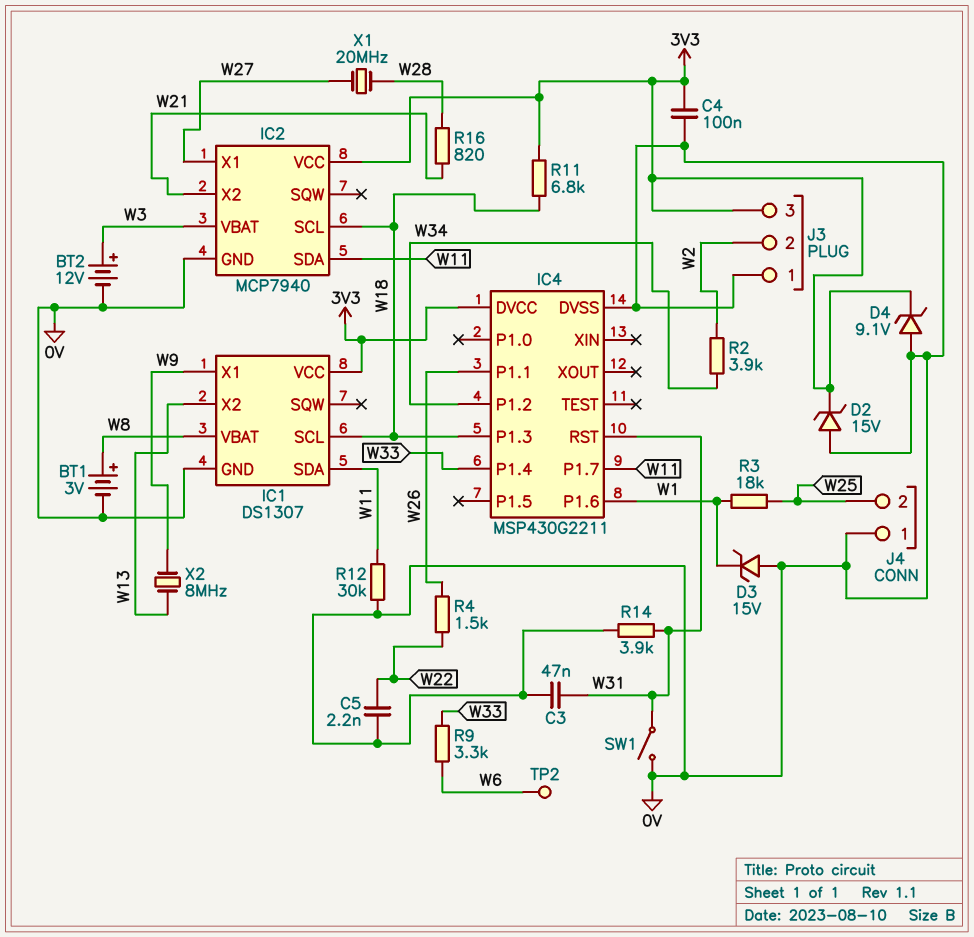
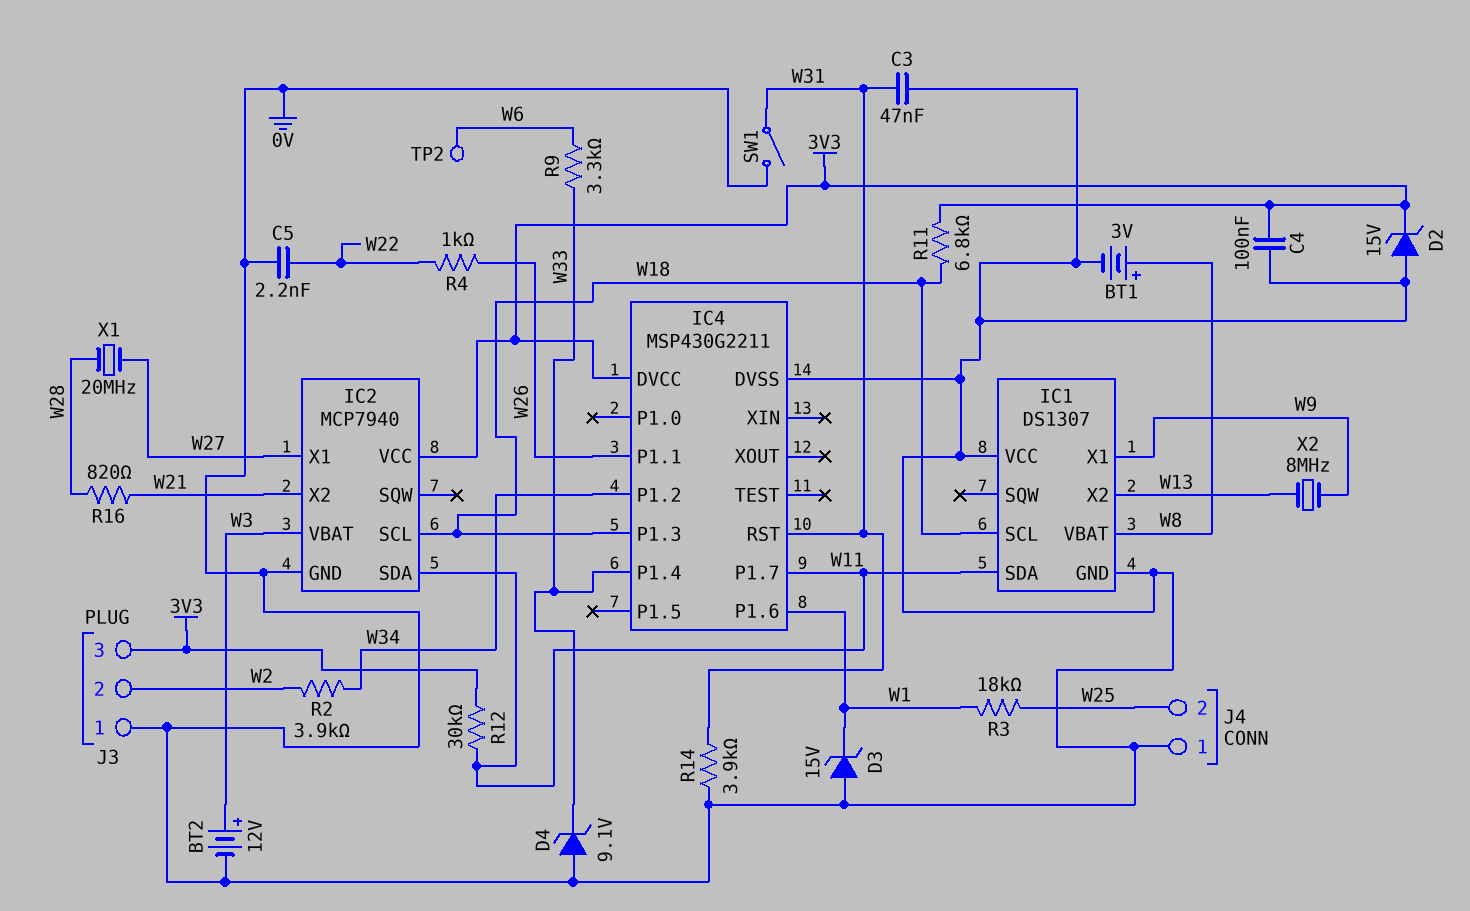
D4: zener 9.1V (A 0V, K 3V3) -> zener 9.1V (A 0V, K W33)
IC1 pin VCC: 3V3 -> 0V
R4: 1.5k (W22, W26) -> 1k (W22, W26)
R12: 30k (0V, W11) -> 30k (3V3, W11)

